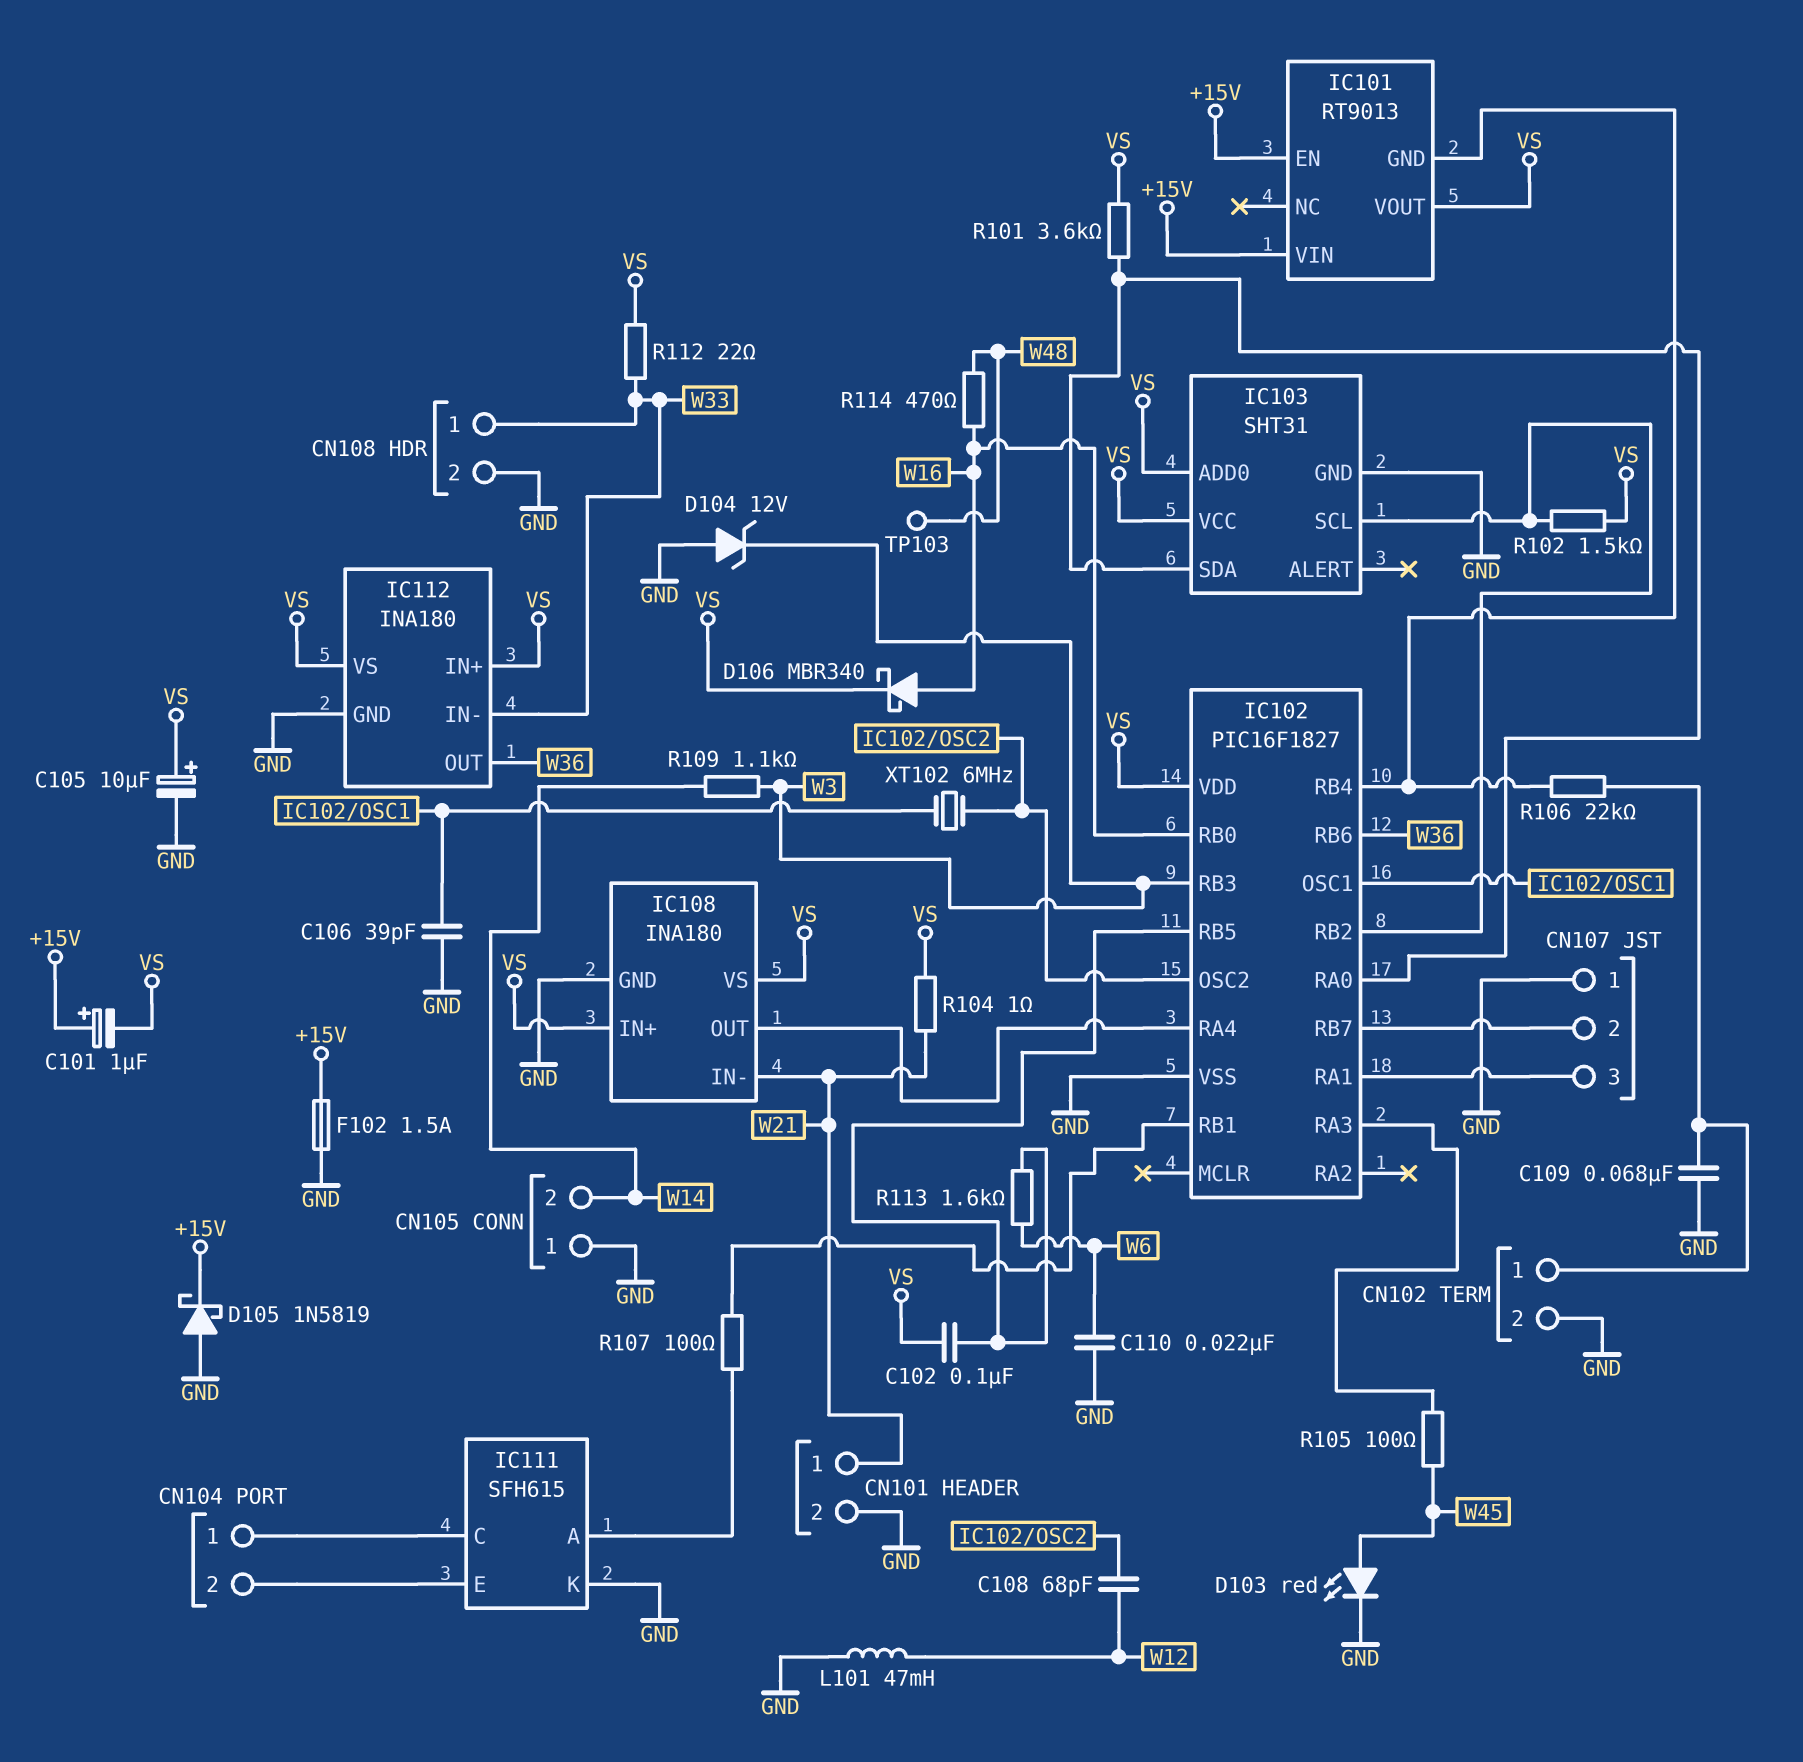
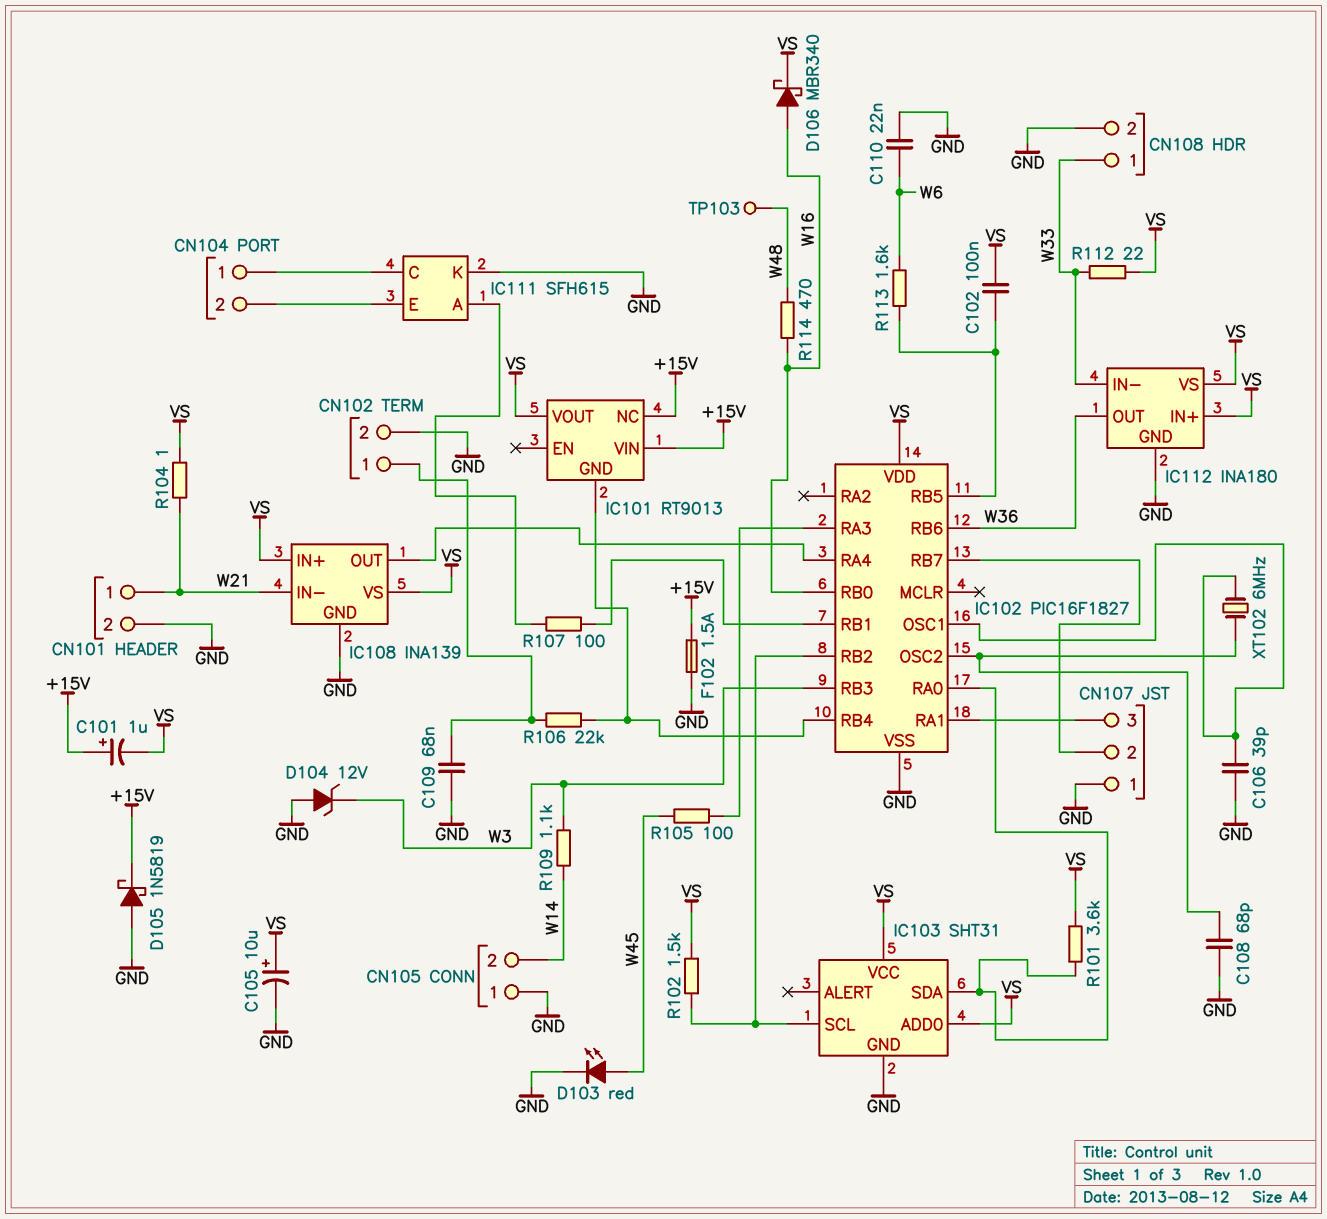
C108: 68pF (IC102/OSC2, W12) -> 68pF (GND, IC102/OSC2)
IC101 pin EN: +15V -> none
IC101 pin NC: none -> +15V
IC108: INA180 -> INA139
L101: 47mH (GND, W12) -> none

